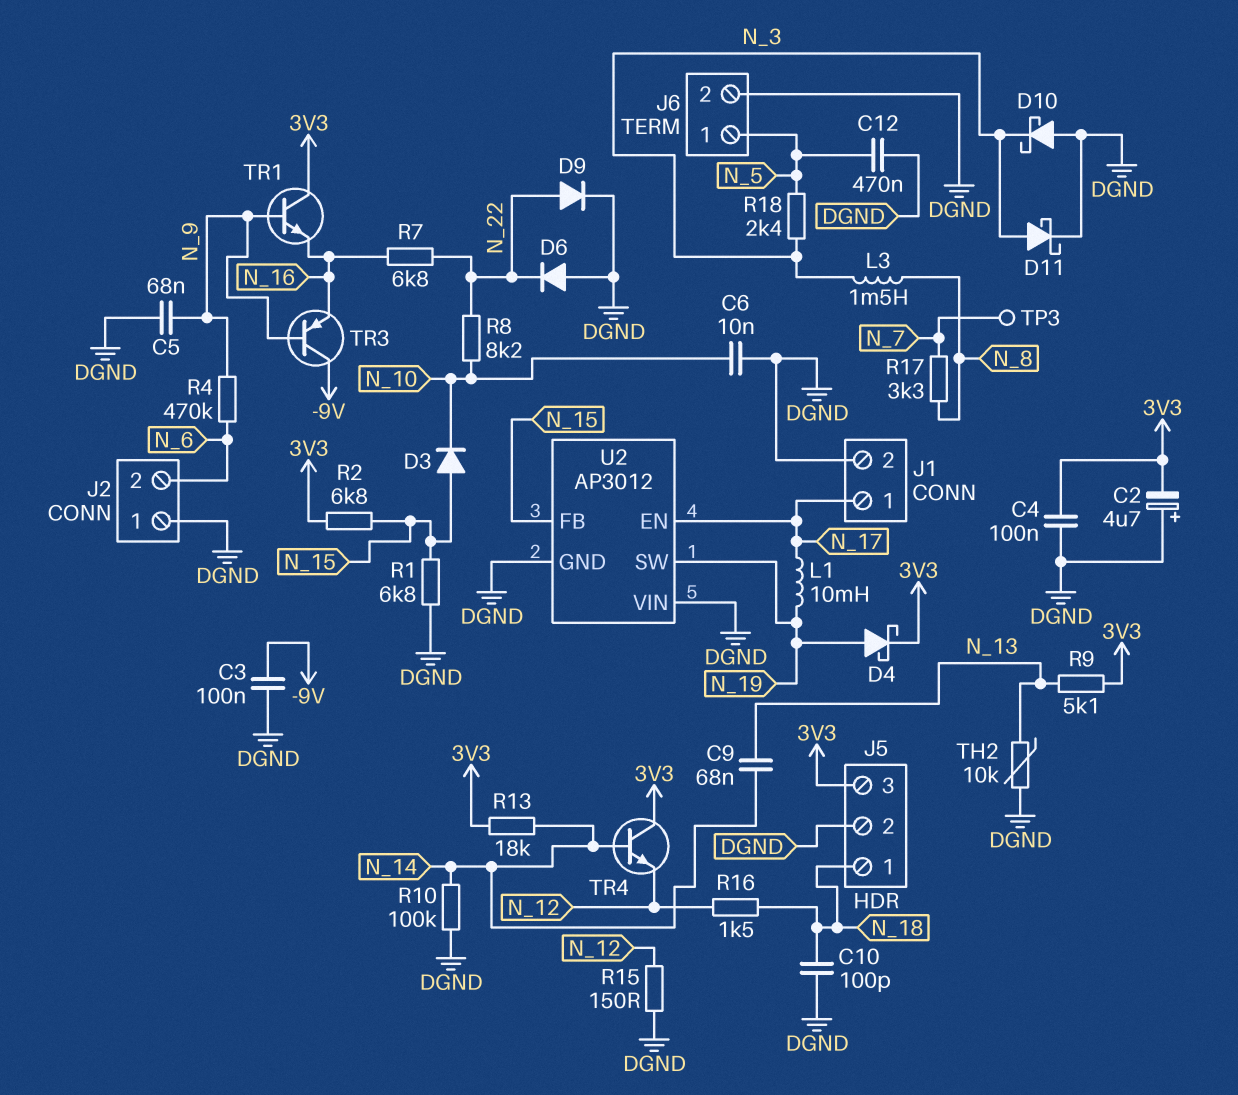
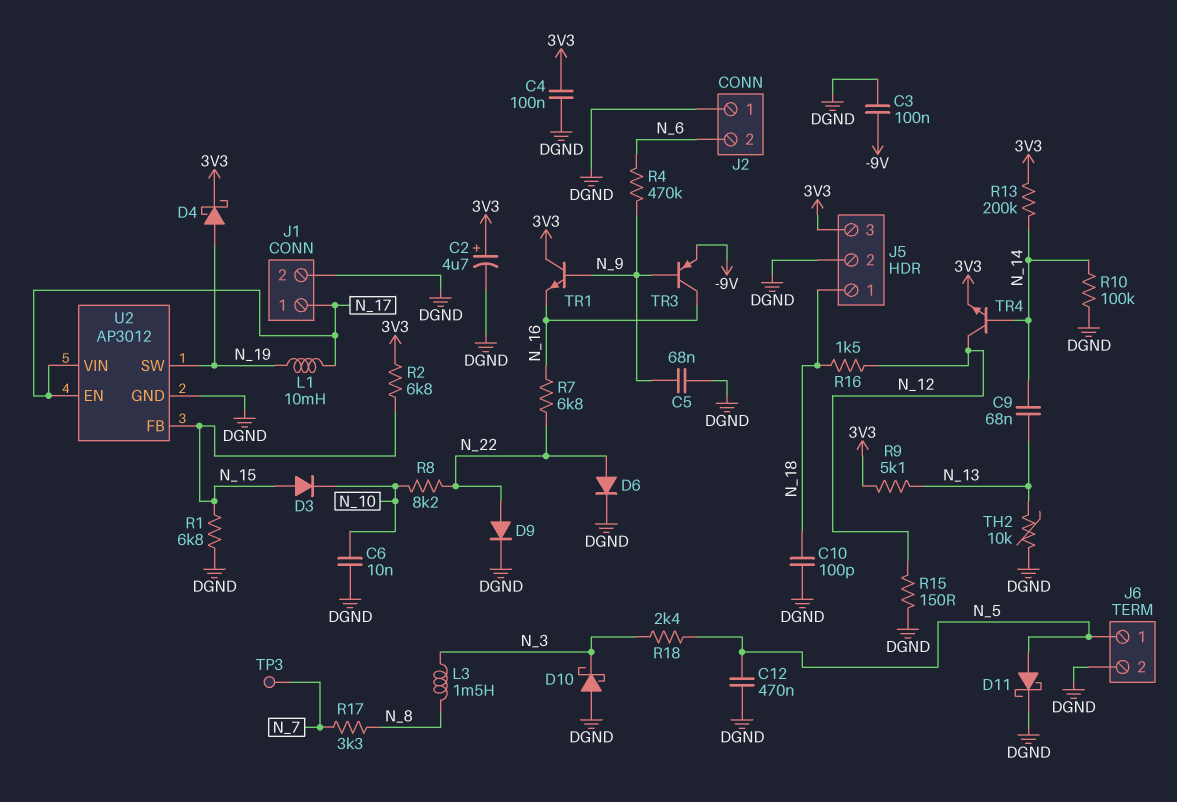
C2: 4.7uF (plus DGND, minus 3V3) -> 4.7uF (plus 3V3, minus DGND)
D6: diode (A DGND, K N_22) -> diode (A N_22, K DGND)
D11: schottky (A N_3, K DGND) -> schottky (A N_5, K DGND)
R13: 18k (3V3, N_14) -> 200k (3V3, N_14)
TR3: PNP (B N_9, C -9V, E N_16) -> PNP (B N_9, C N_16, E -9V)
TR4: NPN (B N_14, C 3V3, E N_12) -> NPN (B N_14, C N_12, E 3V3)
U2 pin VIN: DGND -> N_17

